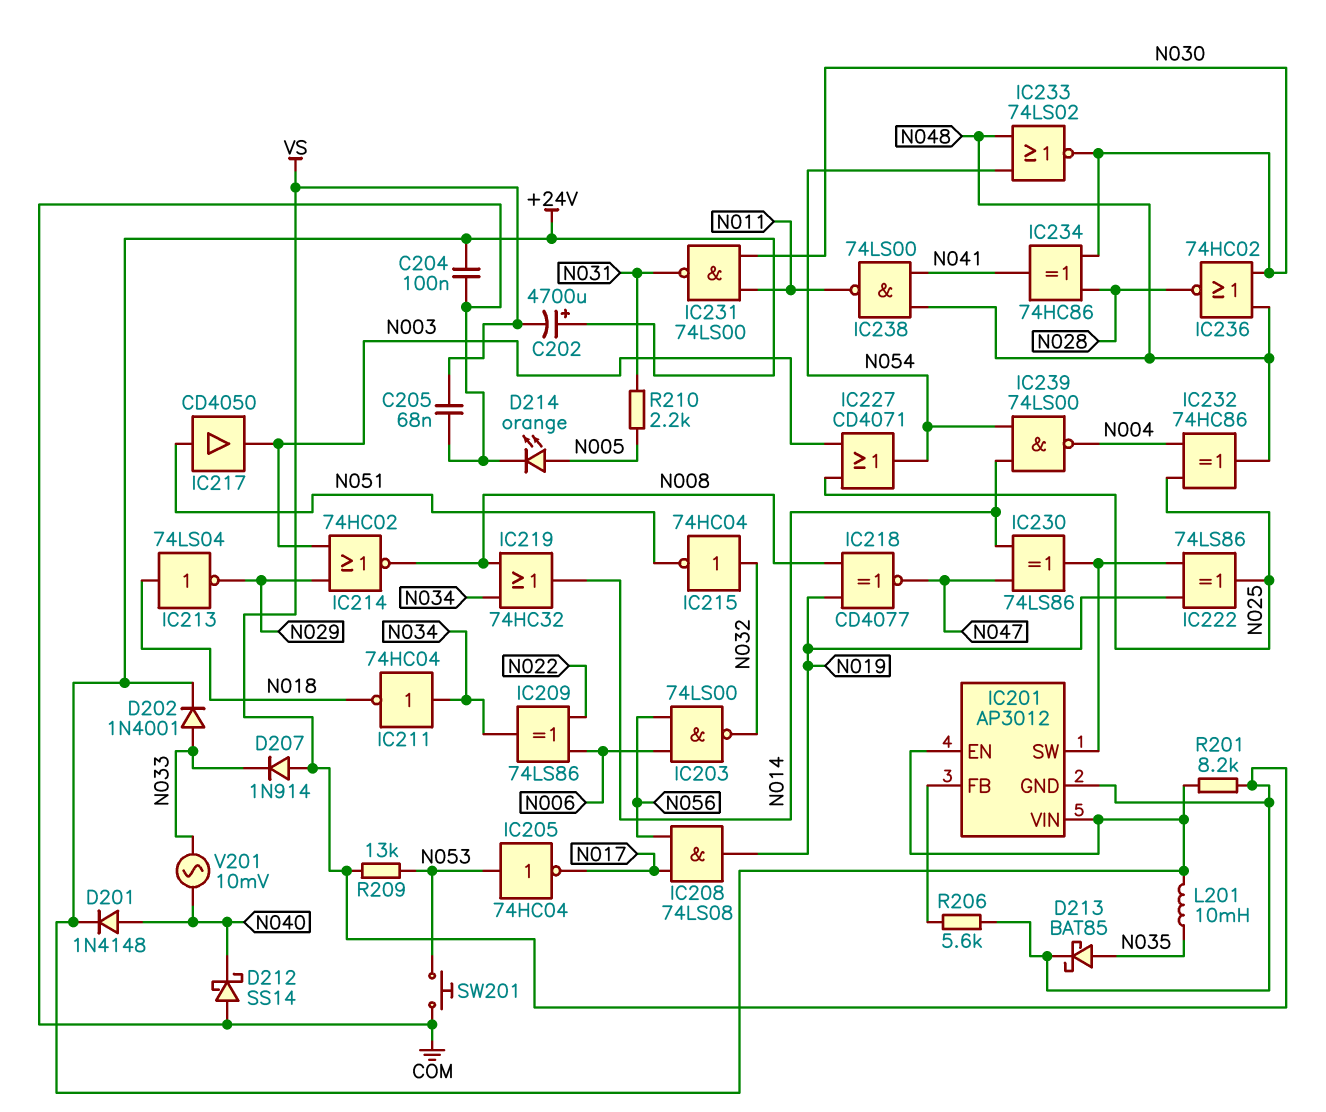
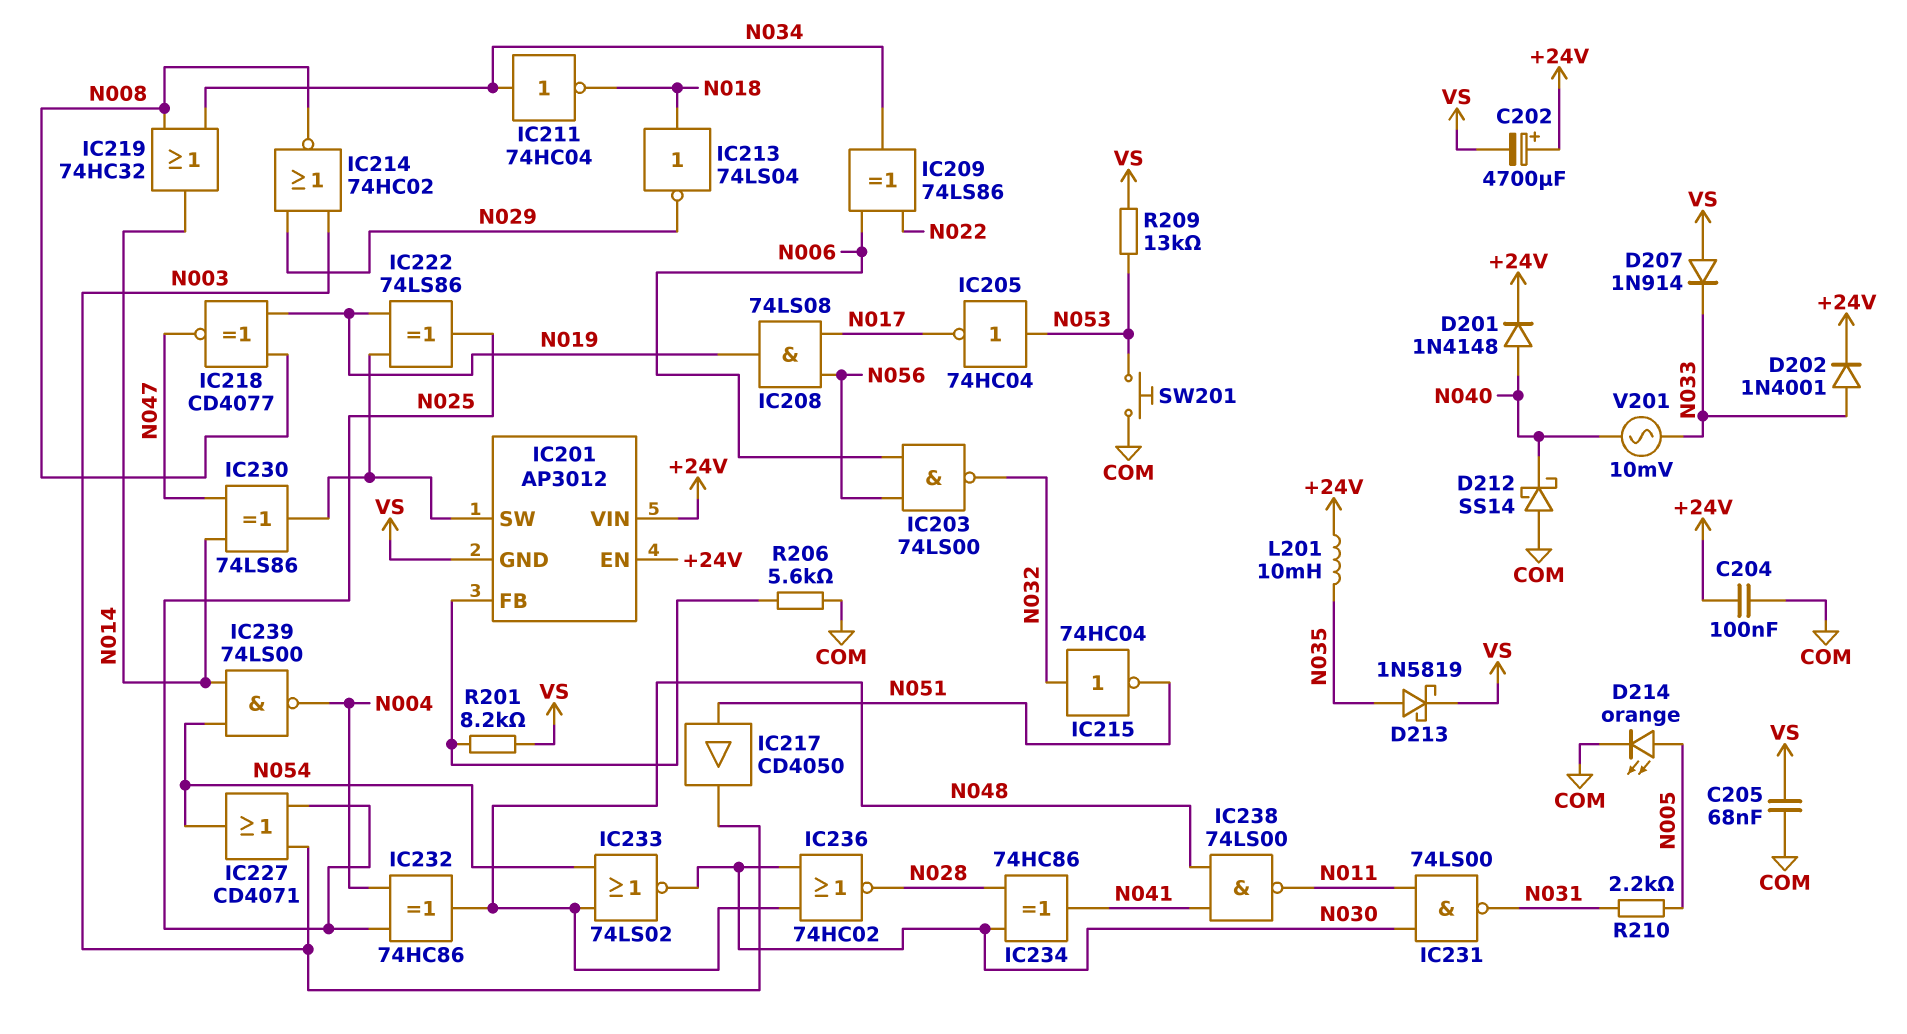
D213: schottky BAT85 (A N035, K VS) -> schottky 1N5819 (A N035, K VS)
R201: 8.2k (+24V, VS) -> 8.2k (IC201/FB, VS)
R206: 5.6k (IC201/FB, VS) -> 5.6k (COM, IC201/FB)

